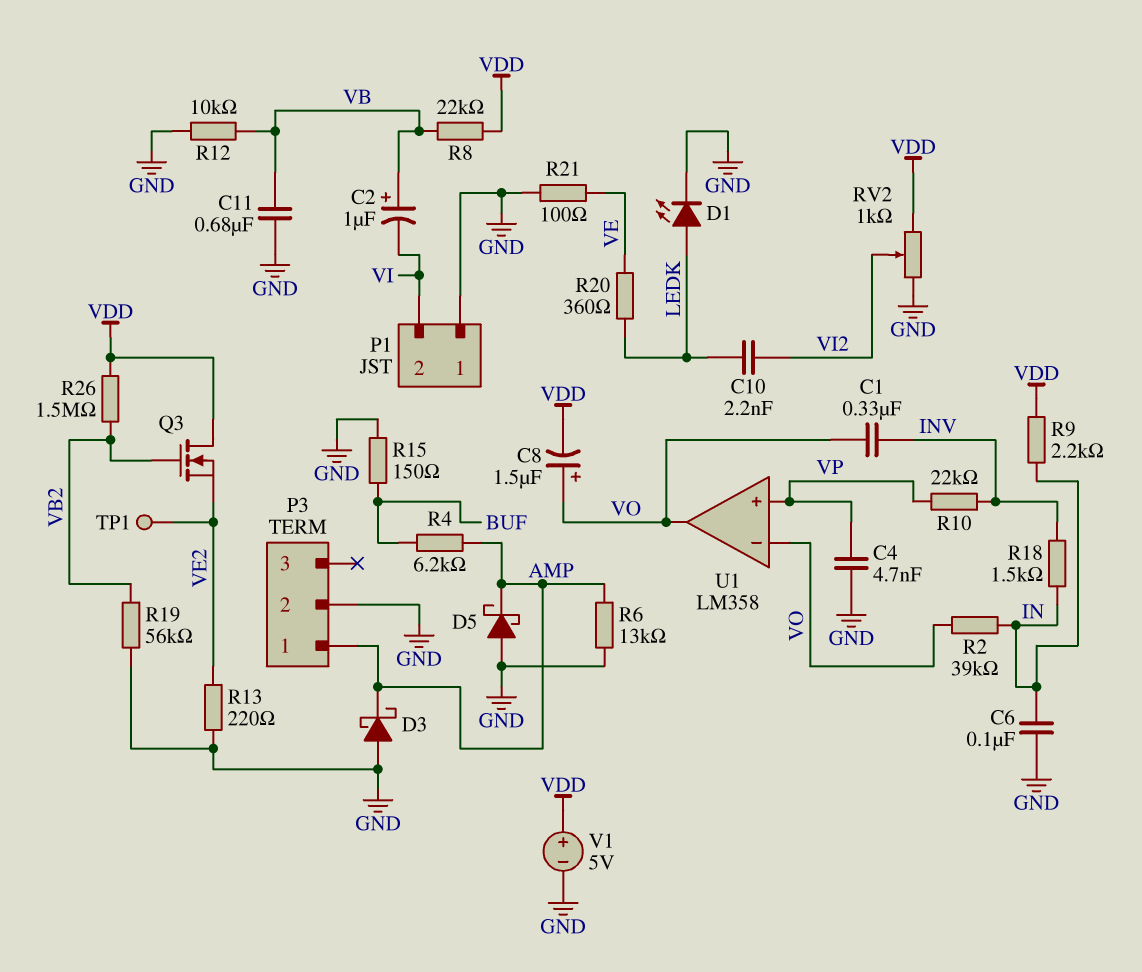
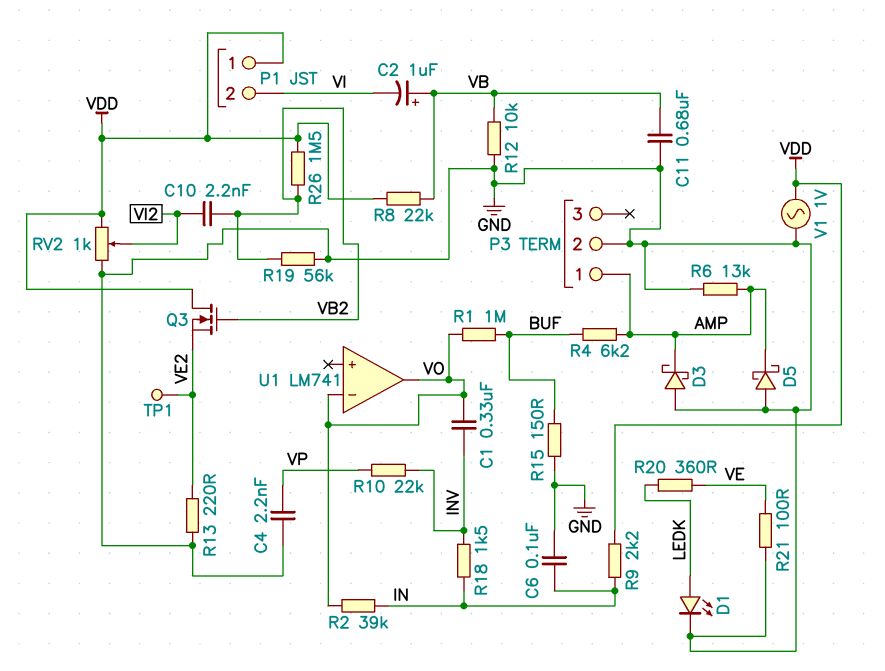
C4: 4.7nF (GND, VP) -> 2.2nF (GND, VP)
C8: 1.5uF (plus VO, minus VDD) -> none
C10: 2.2nF (LEDK, VI2) -> 2.2nF (VB2, VI2)
P1 pin 1: GND -> VDD
R1: none -> 1M (BUF, VO)
U1: LM358 -> LM741
U1 pin in+: VP -> none
V1: 5V (plus VDD, minus GND) -> AC 1V (GND, VDD)

